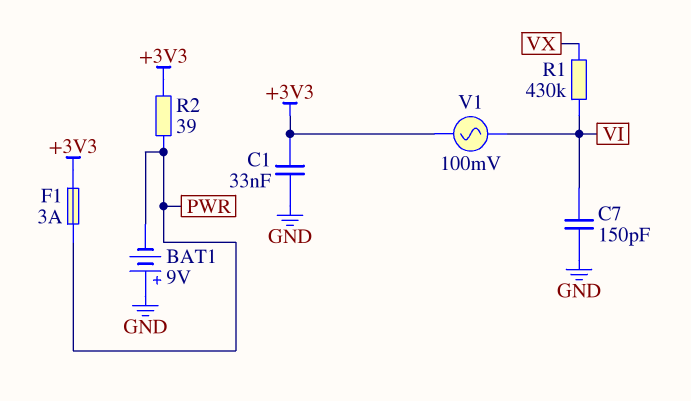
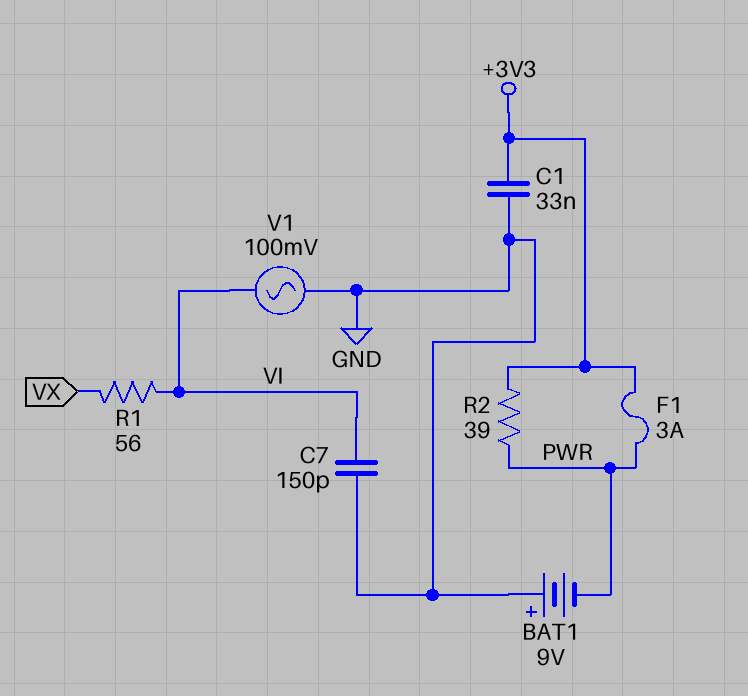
R1: 430k (VI, VX) -> 56 (VI, VX)
V1: AC 100mV (+3V3, VI) -> AC 100mV (GND, VI)

